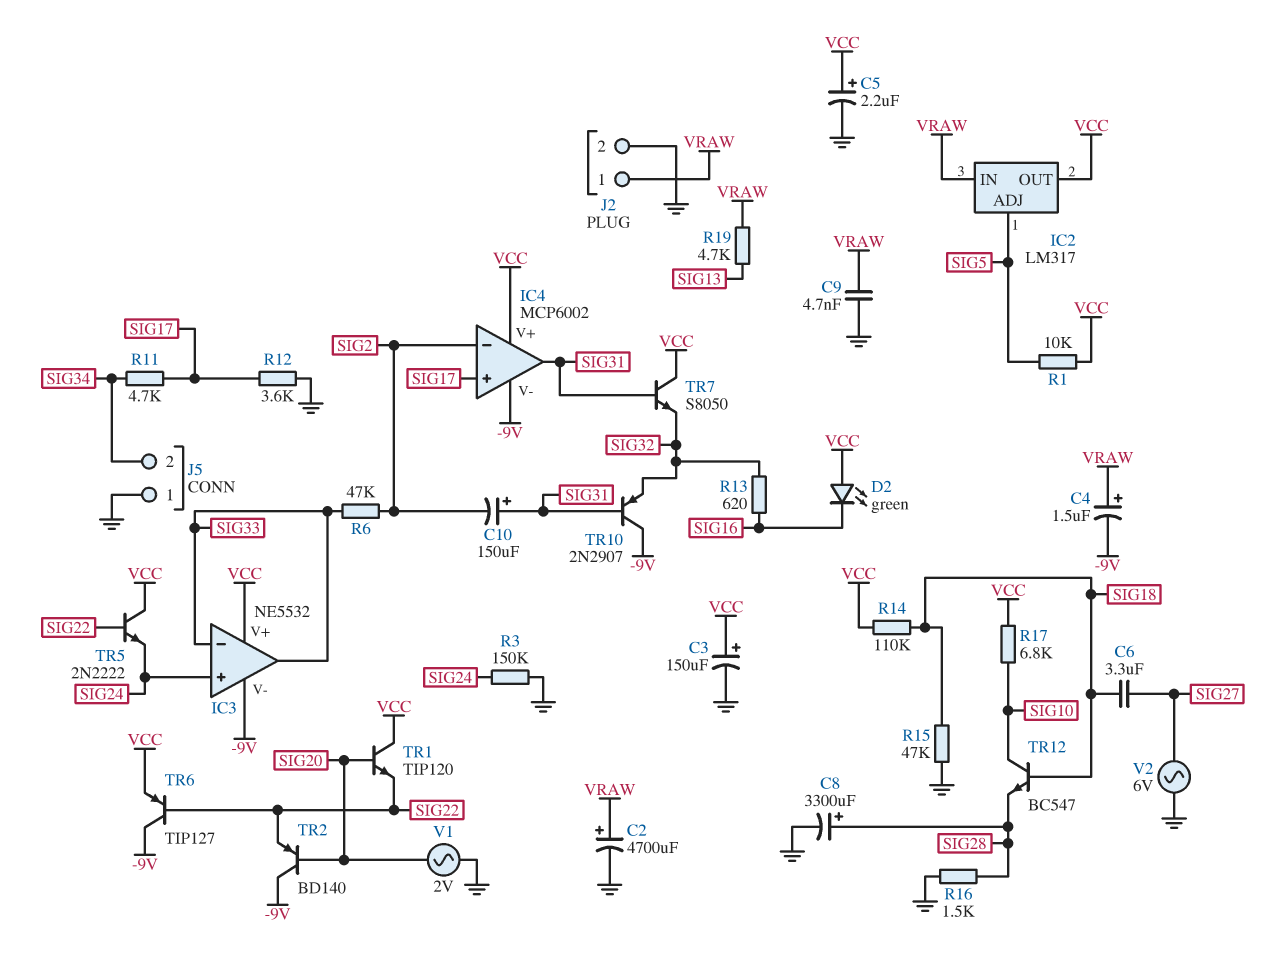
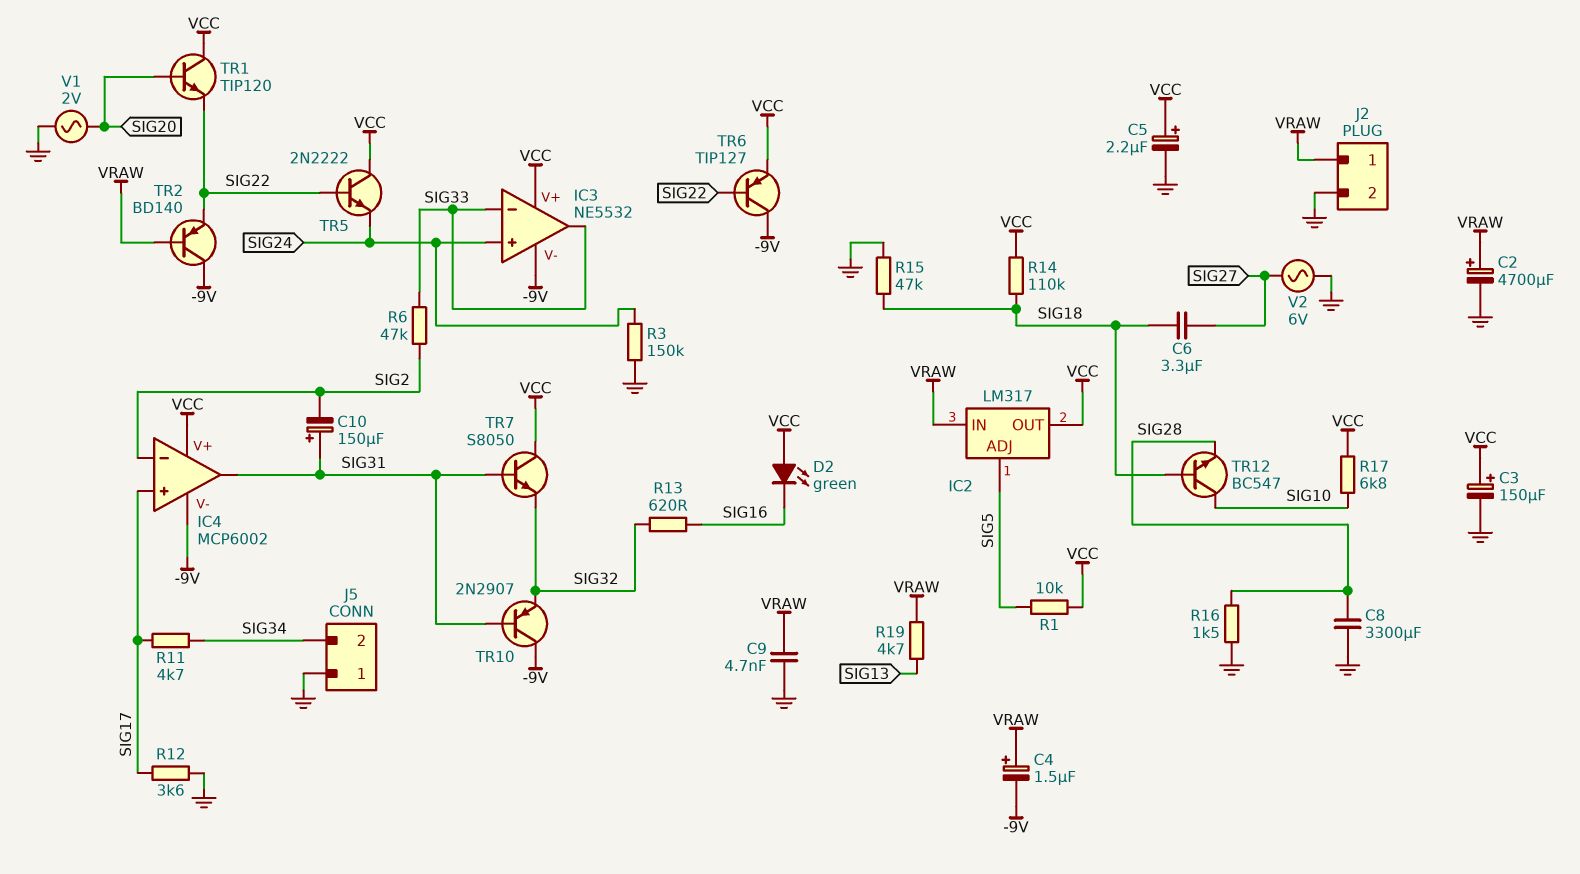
C8: 3300uF (plus SIG28, minus GND) -> 3300uF (GND, SIG28)
TR2: PNP BD140 (B SIG20, C -9V, E SIG22) -> PNP BD140 (B VRAW, C -9V, E SIG22)

